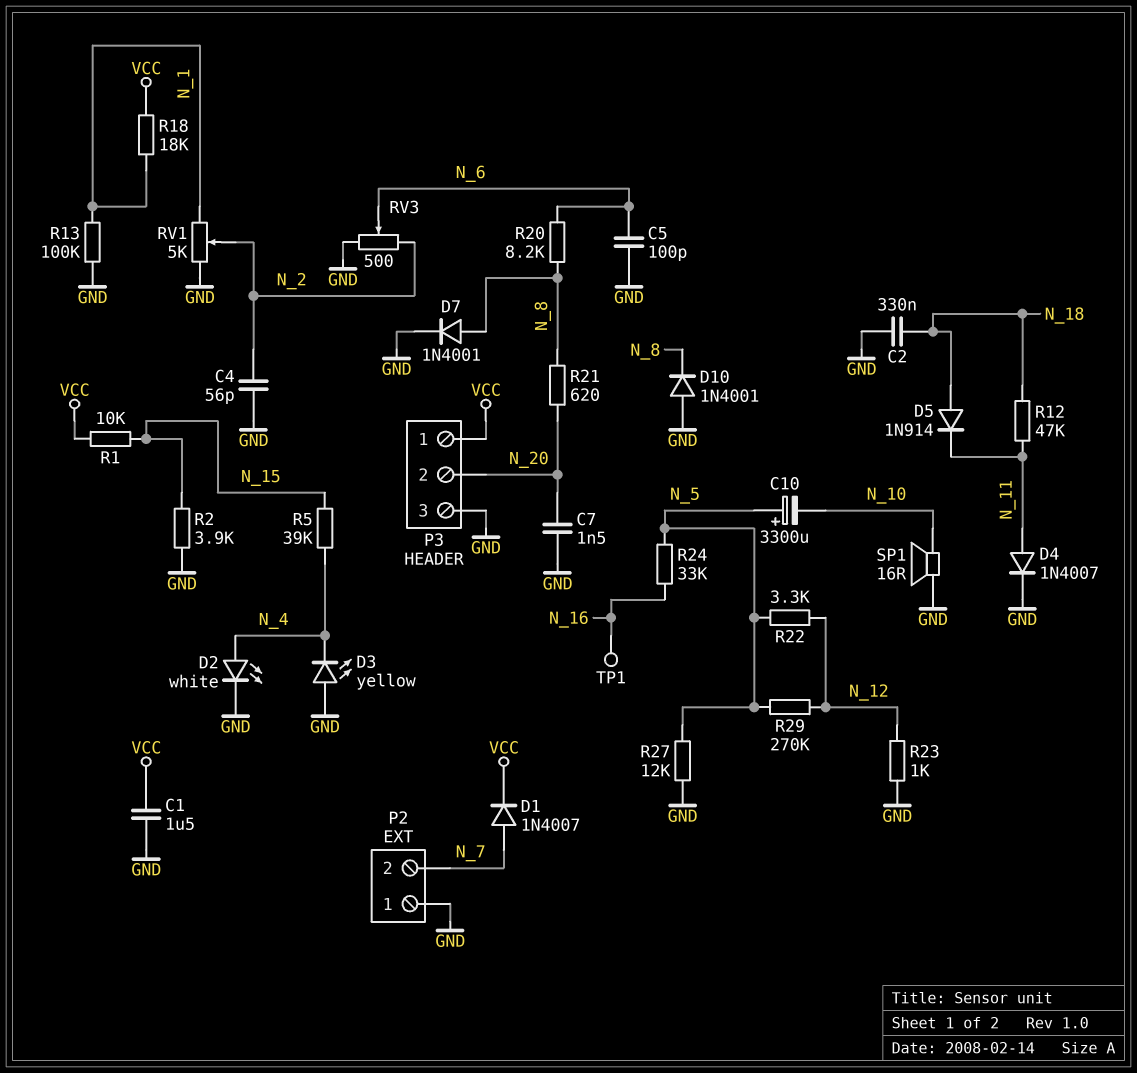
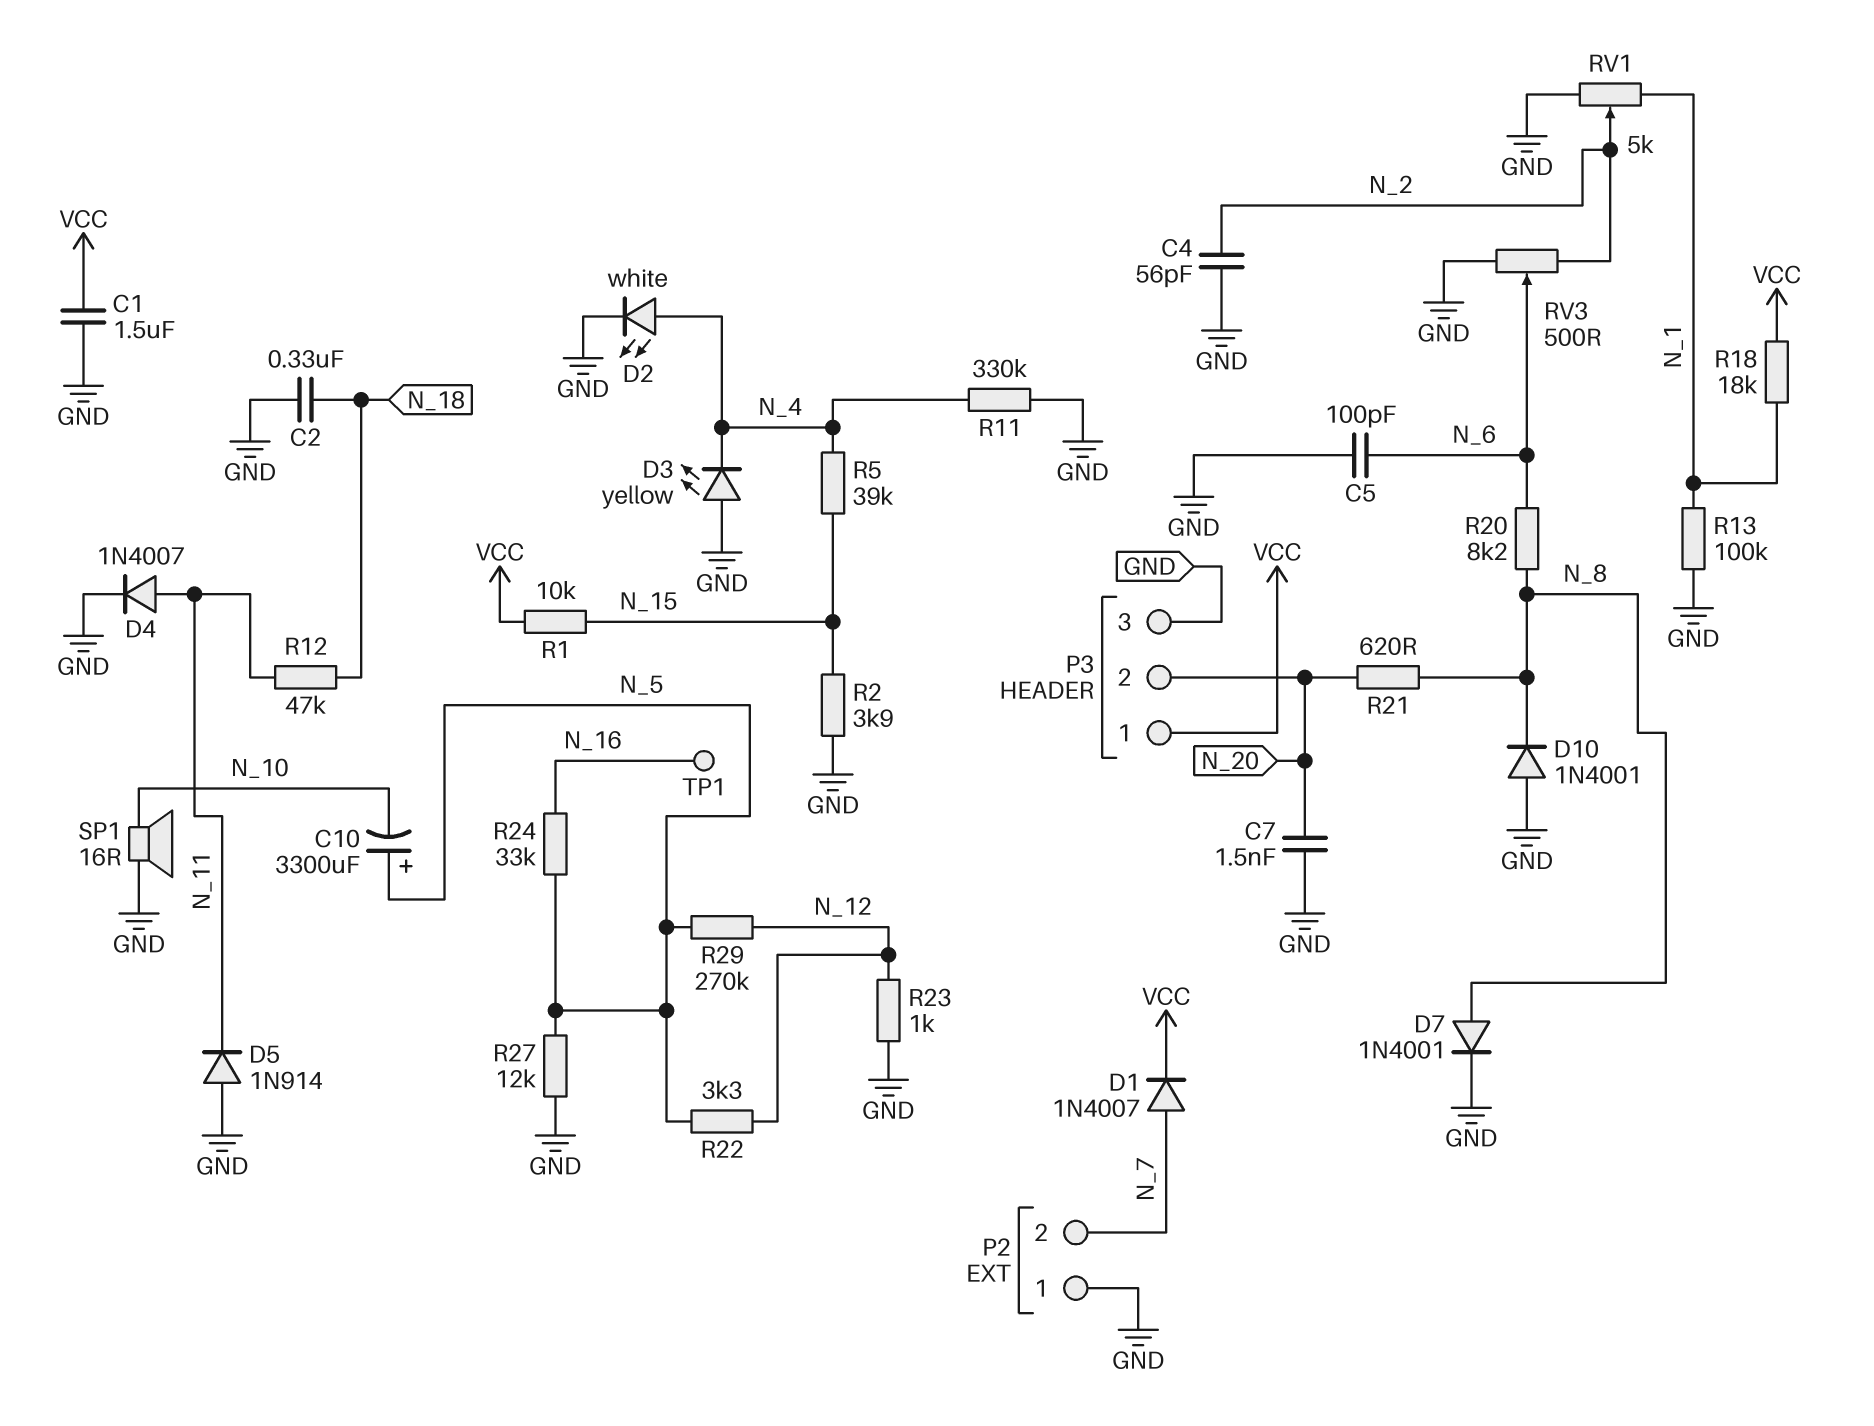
D5: diode 1N914 (A N_18, K N_11) -> diode 1N914 (A GND, K N_11)
R11: none -> 330k (GND, N_4)

